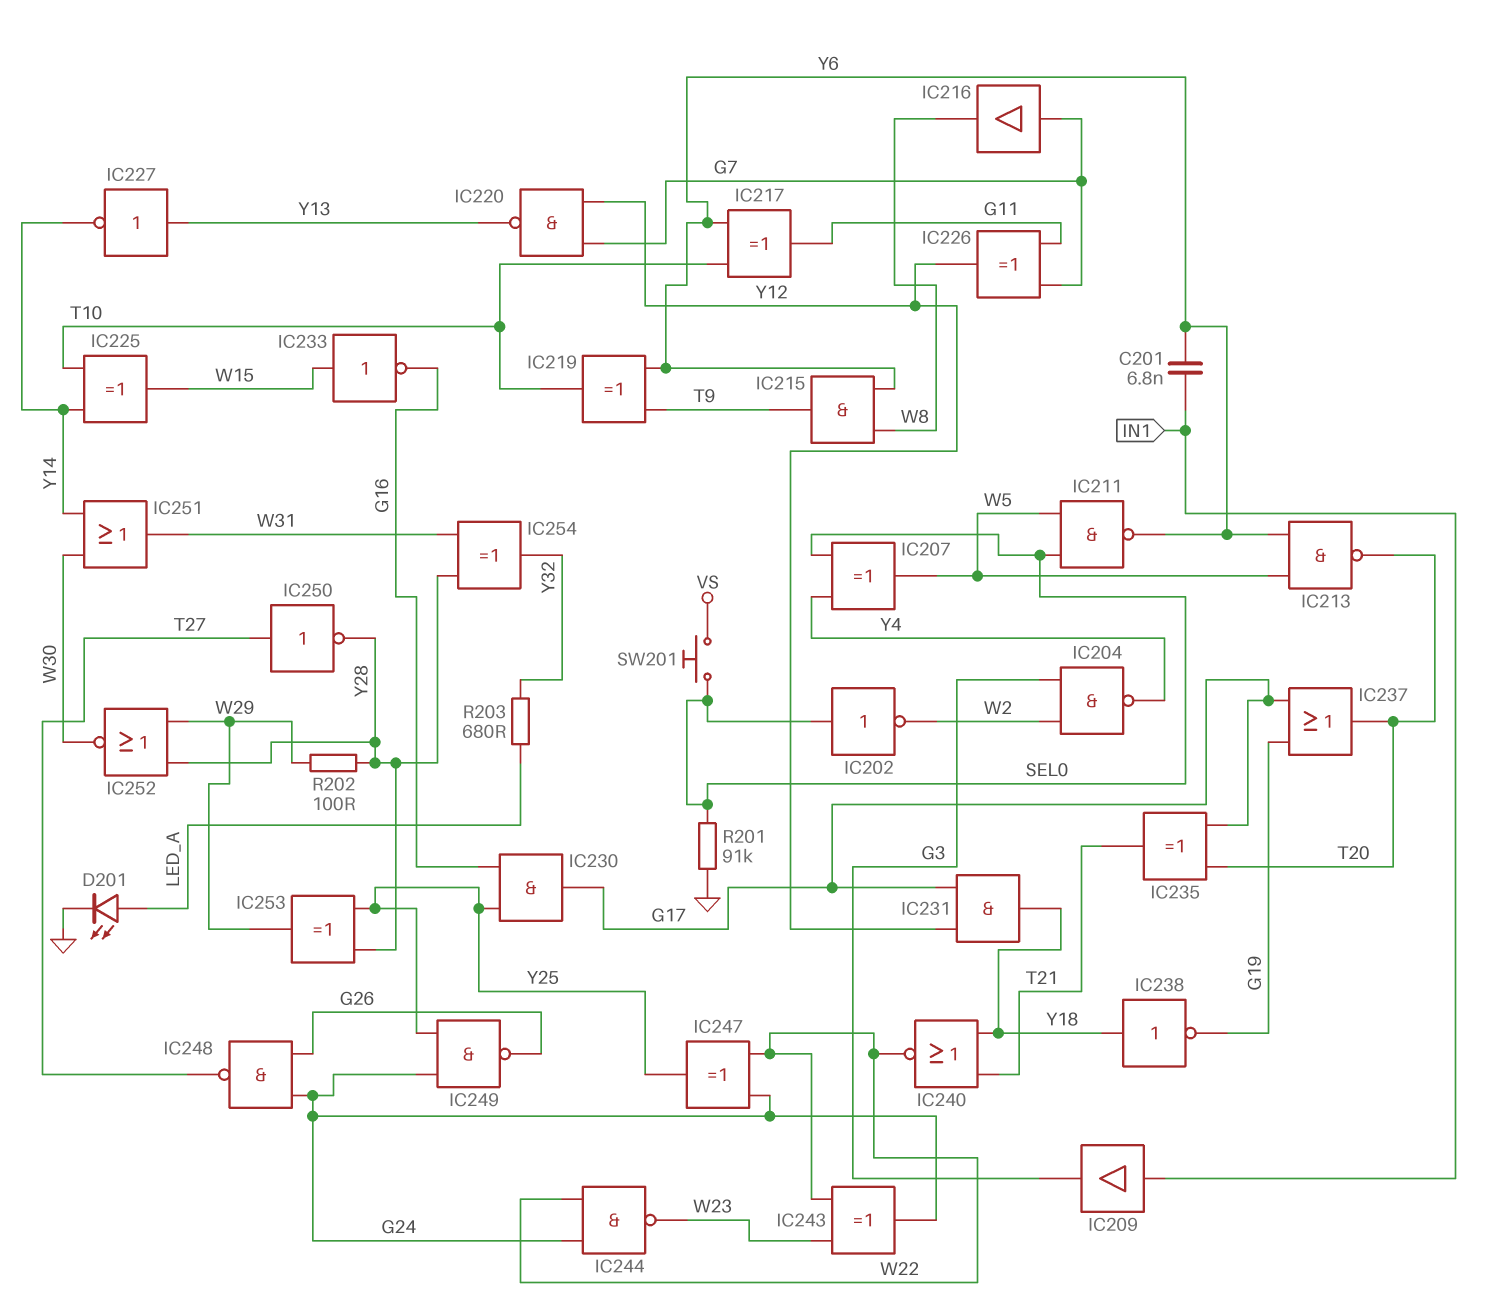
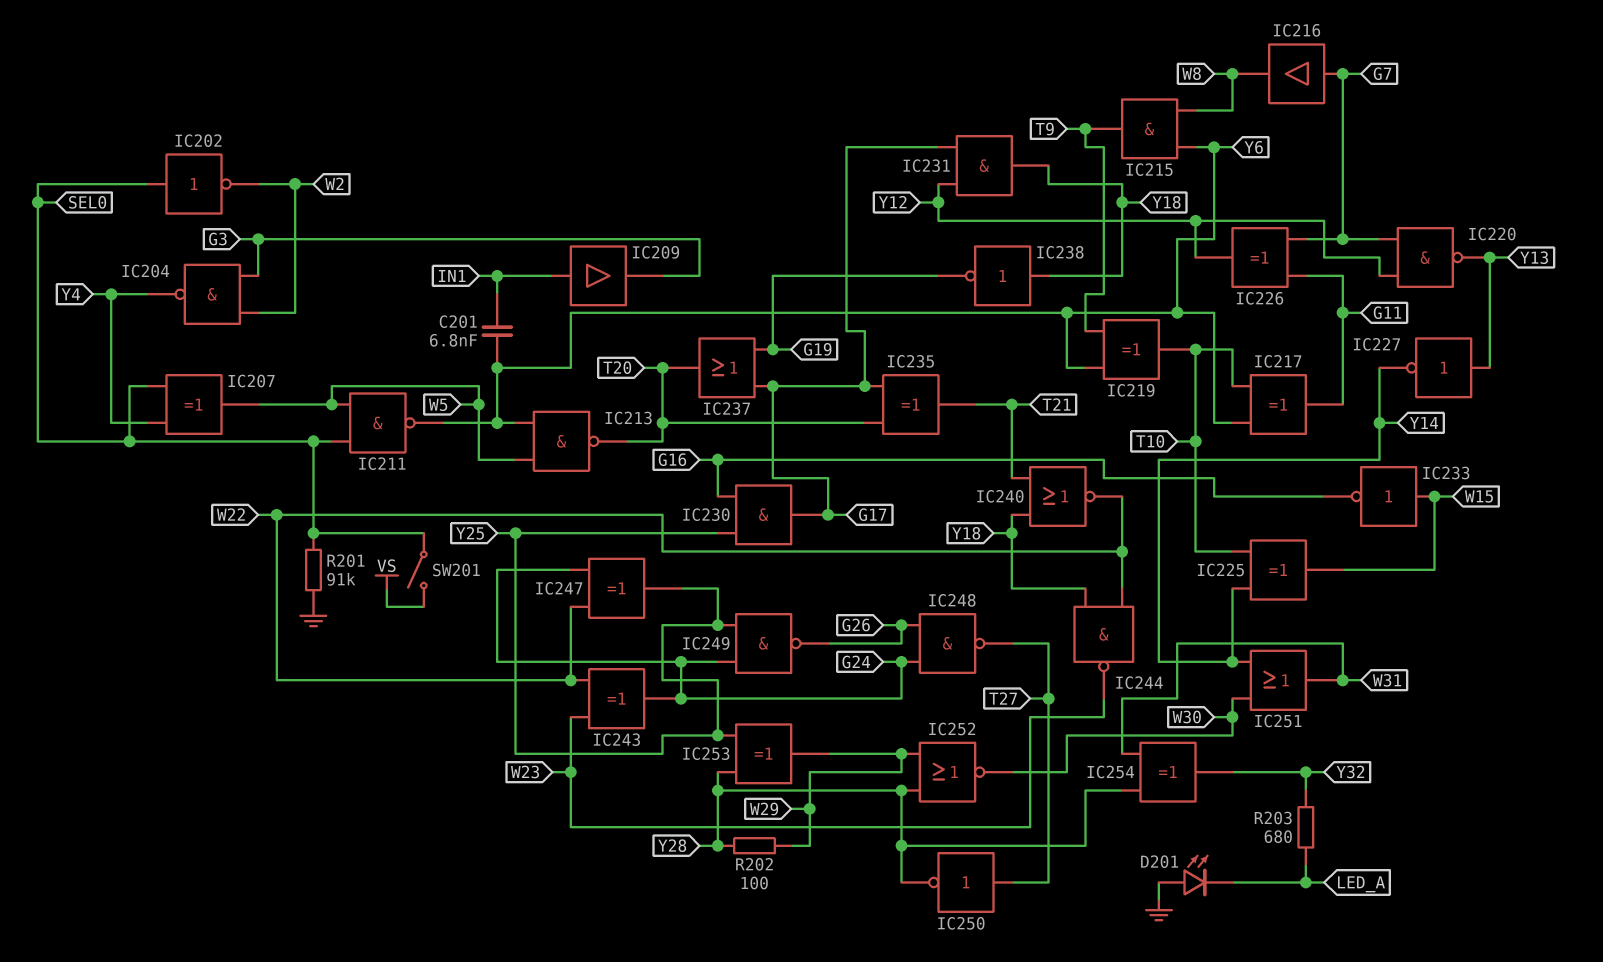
D201: LED (A LED_A, K GND) -> LED (A GND, K LED_A)
IC244: NAND (in G24, in W22, out W23) -> NAND (in W22, in Y18, out W23)
SW201: button (SEL0, VS) -> switch (SEL0, VS)

